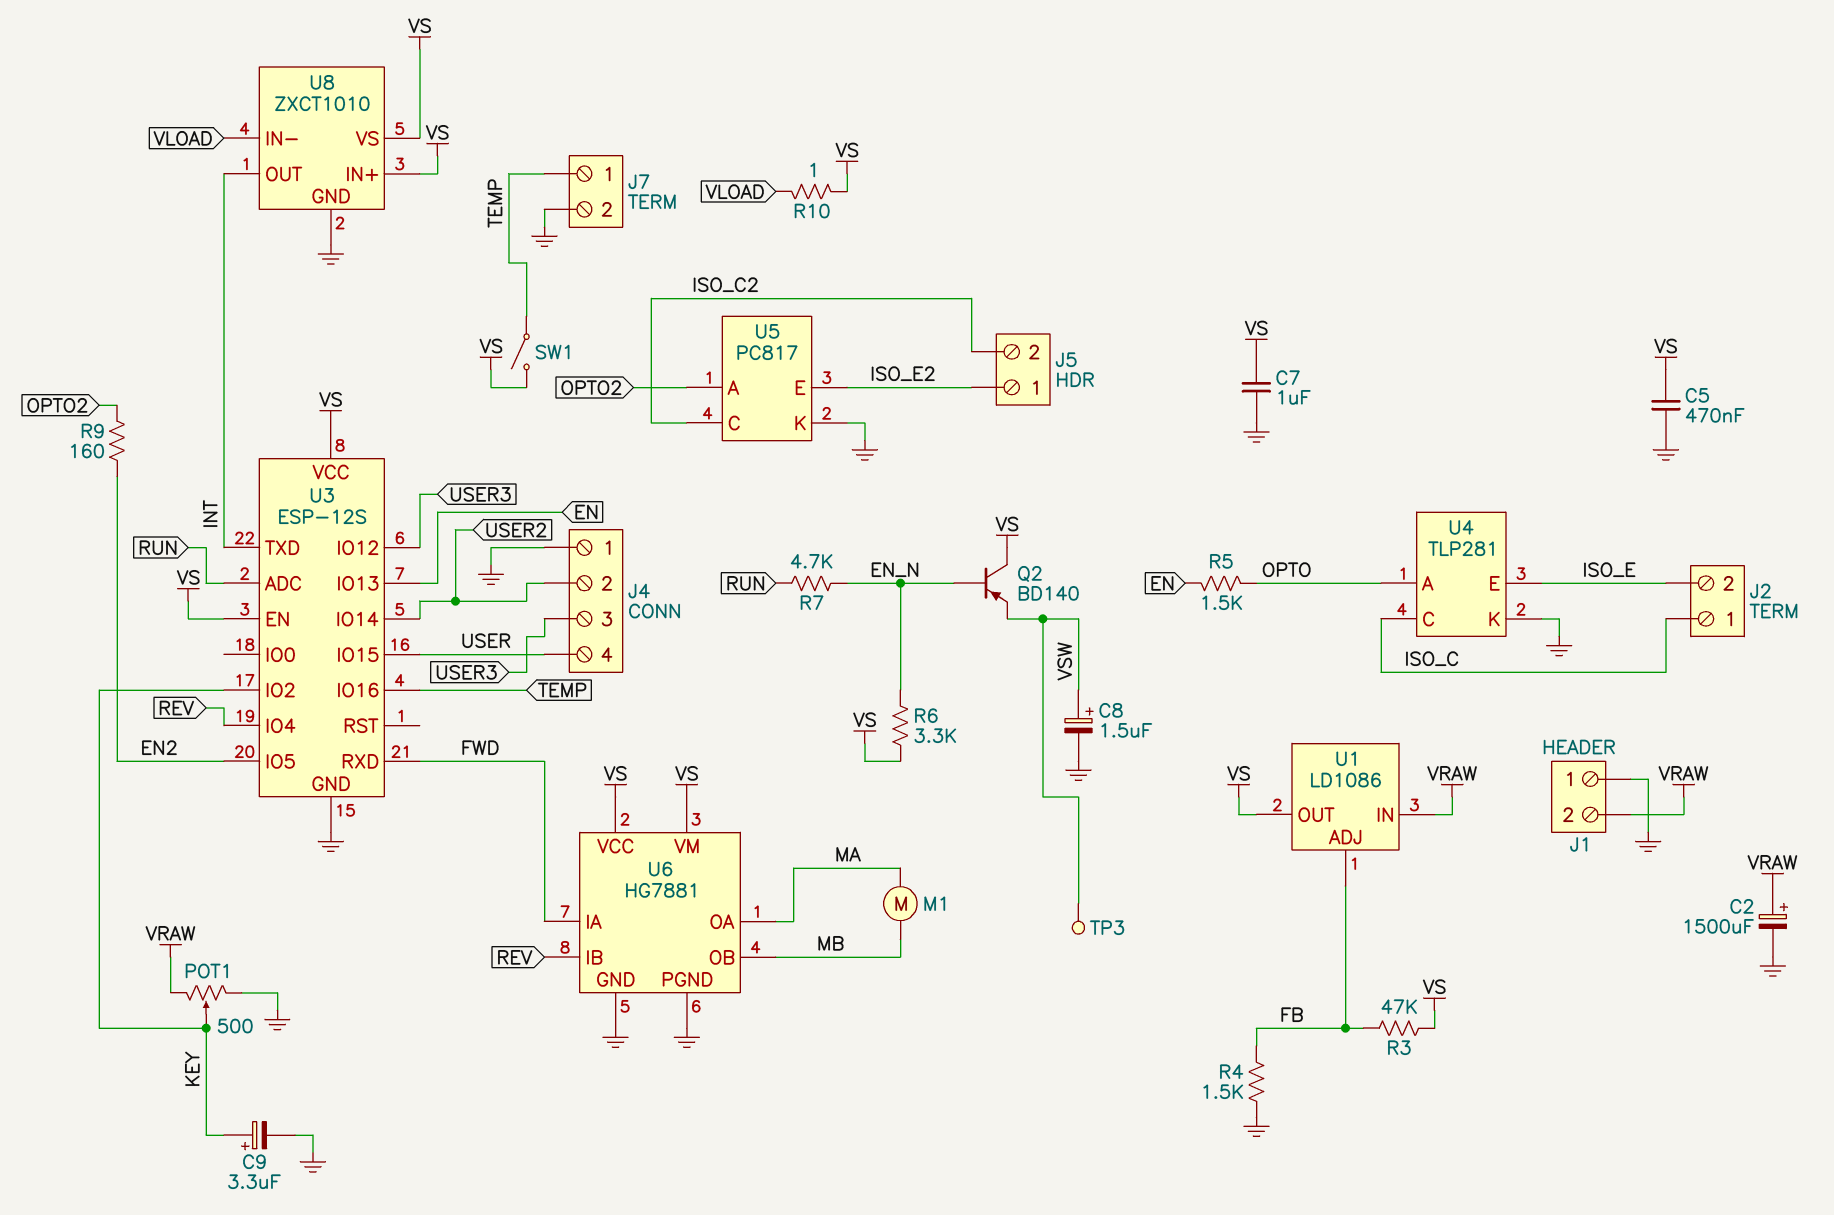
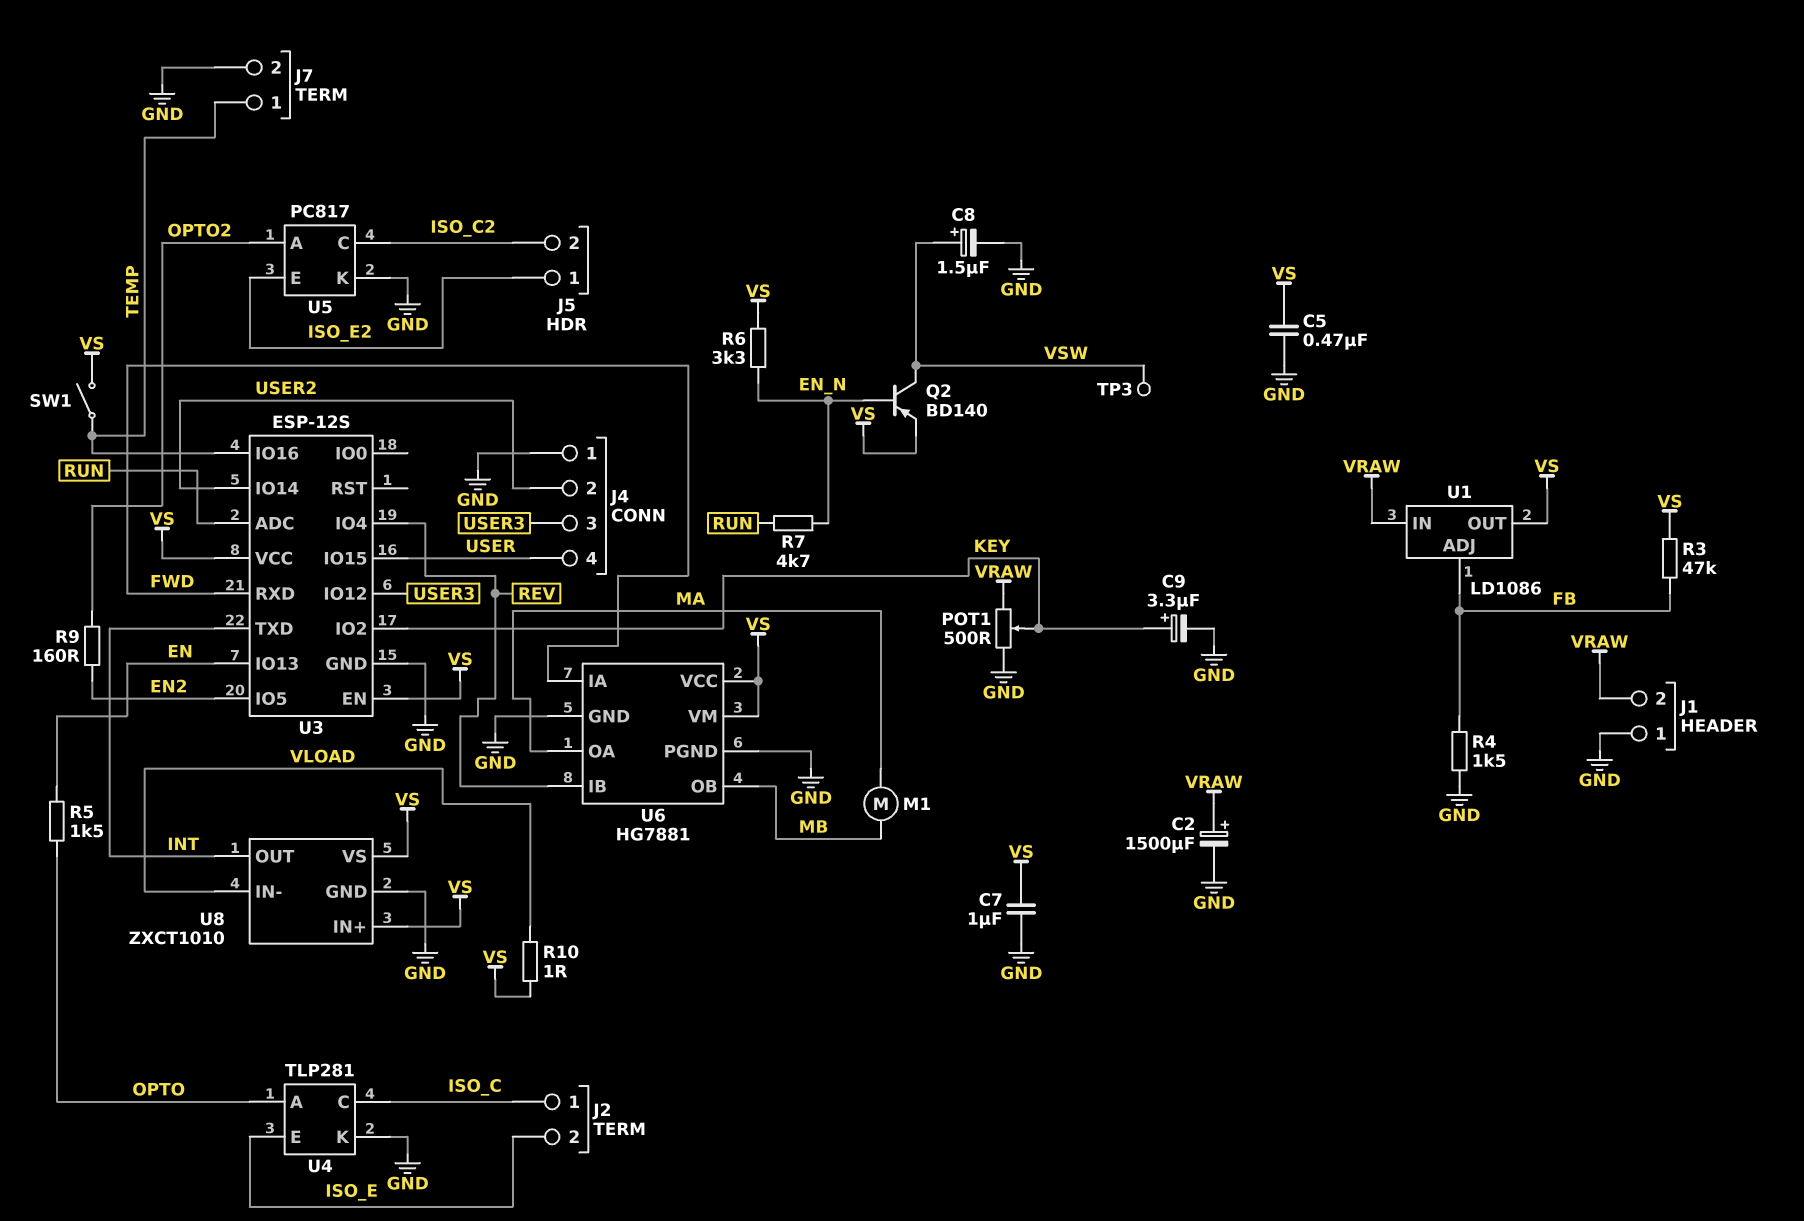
Q2: PNP BD140 (B EN_N, C VS, E VSW) -> PNP BD140 (B EN_N, C VSW, E VS)

